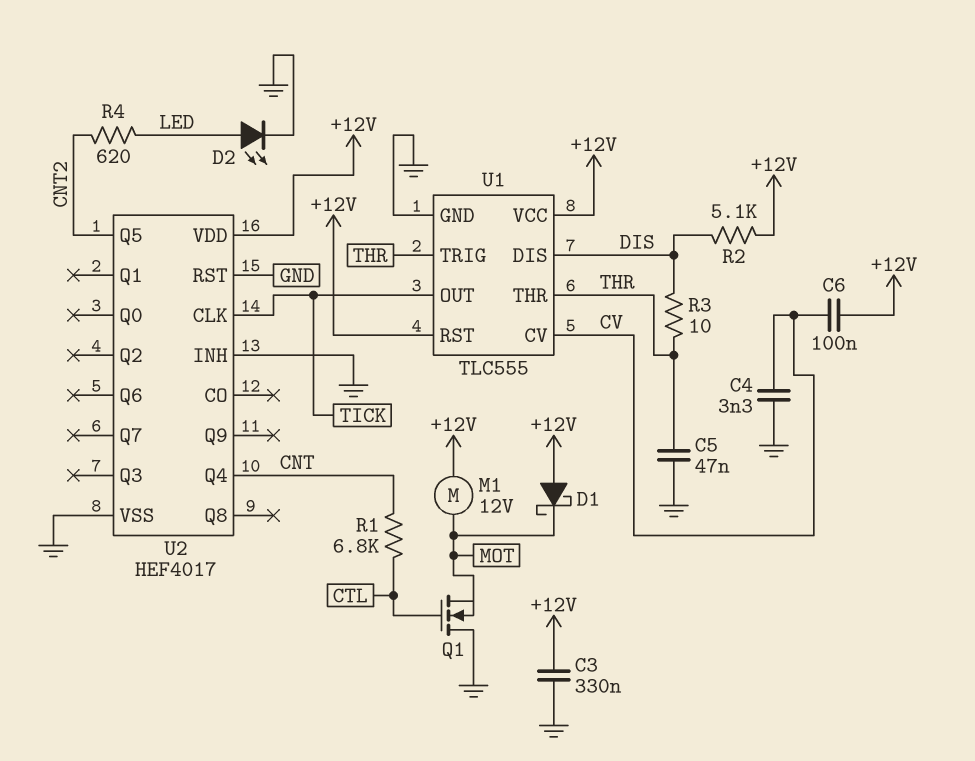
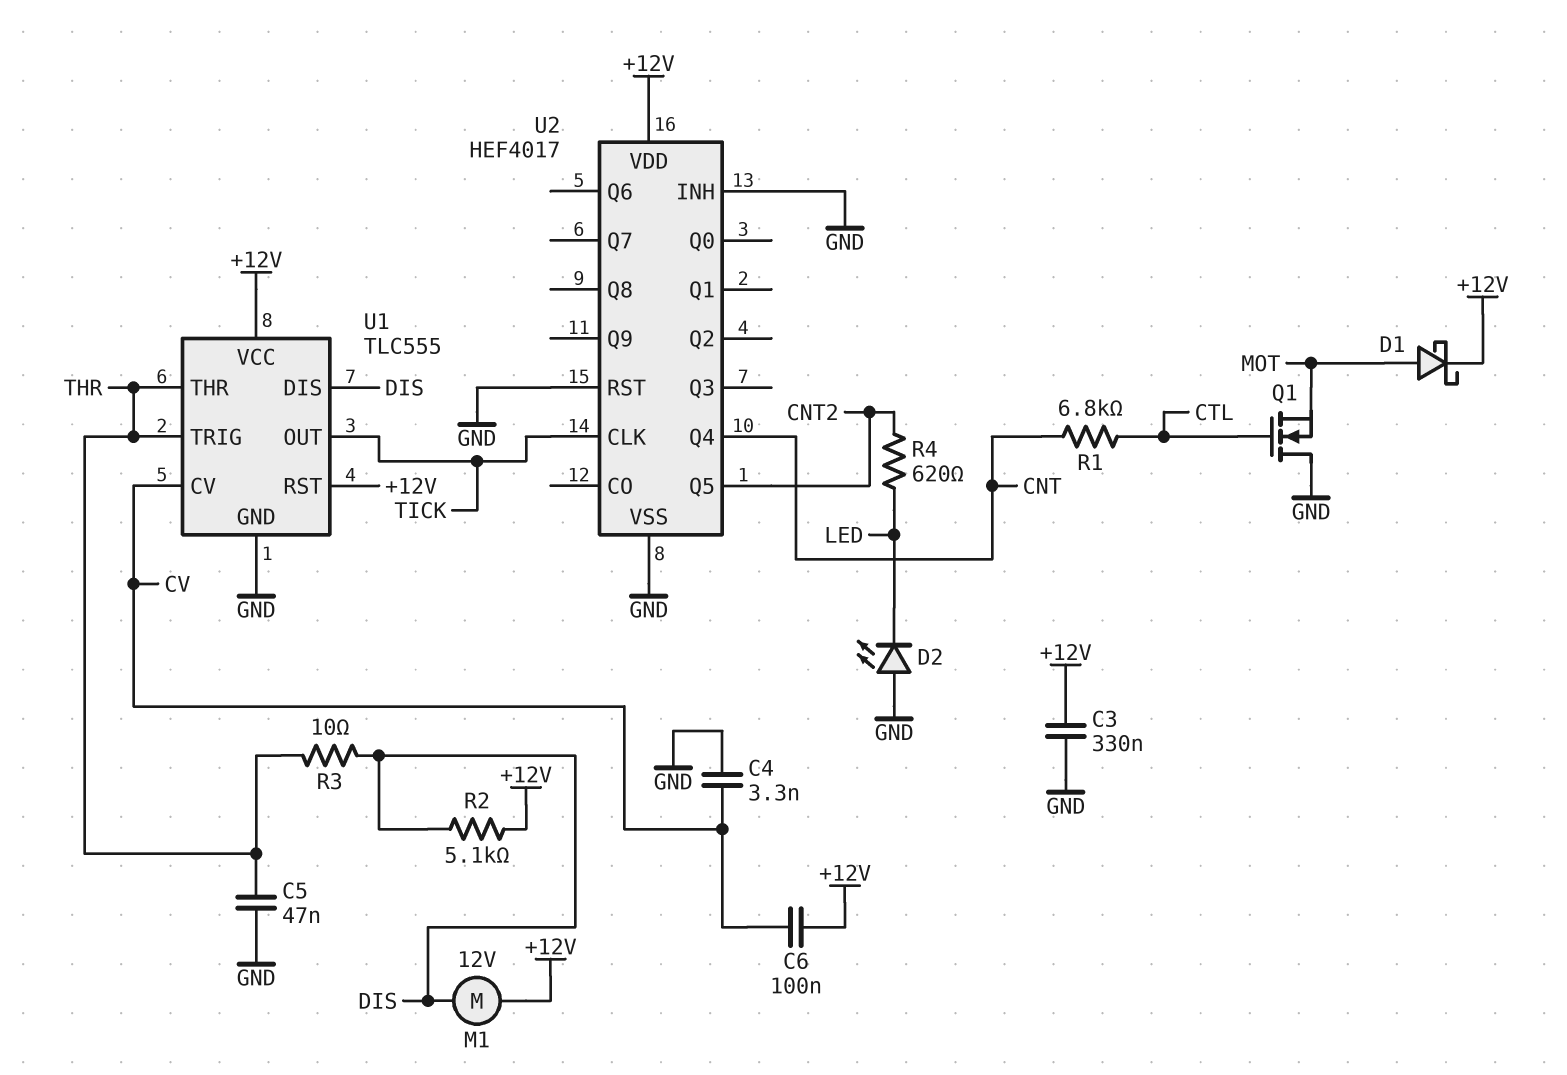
D1: schottky (A +12V, K MOT) -> schottky (A MOT, K +12V)
D2: LED (A LED, K GND) -> LED (A GND, K LED)
M1: motor 12V (+12V, MOT) -> motor 12V (+12V, DIS)

